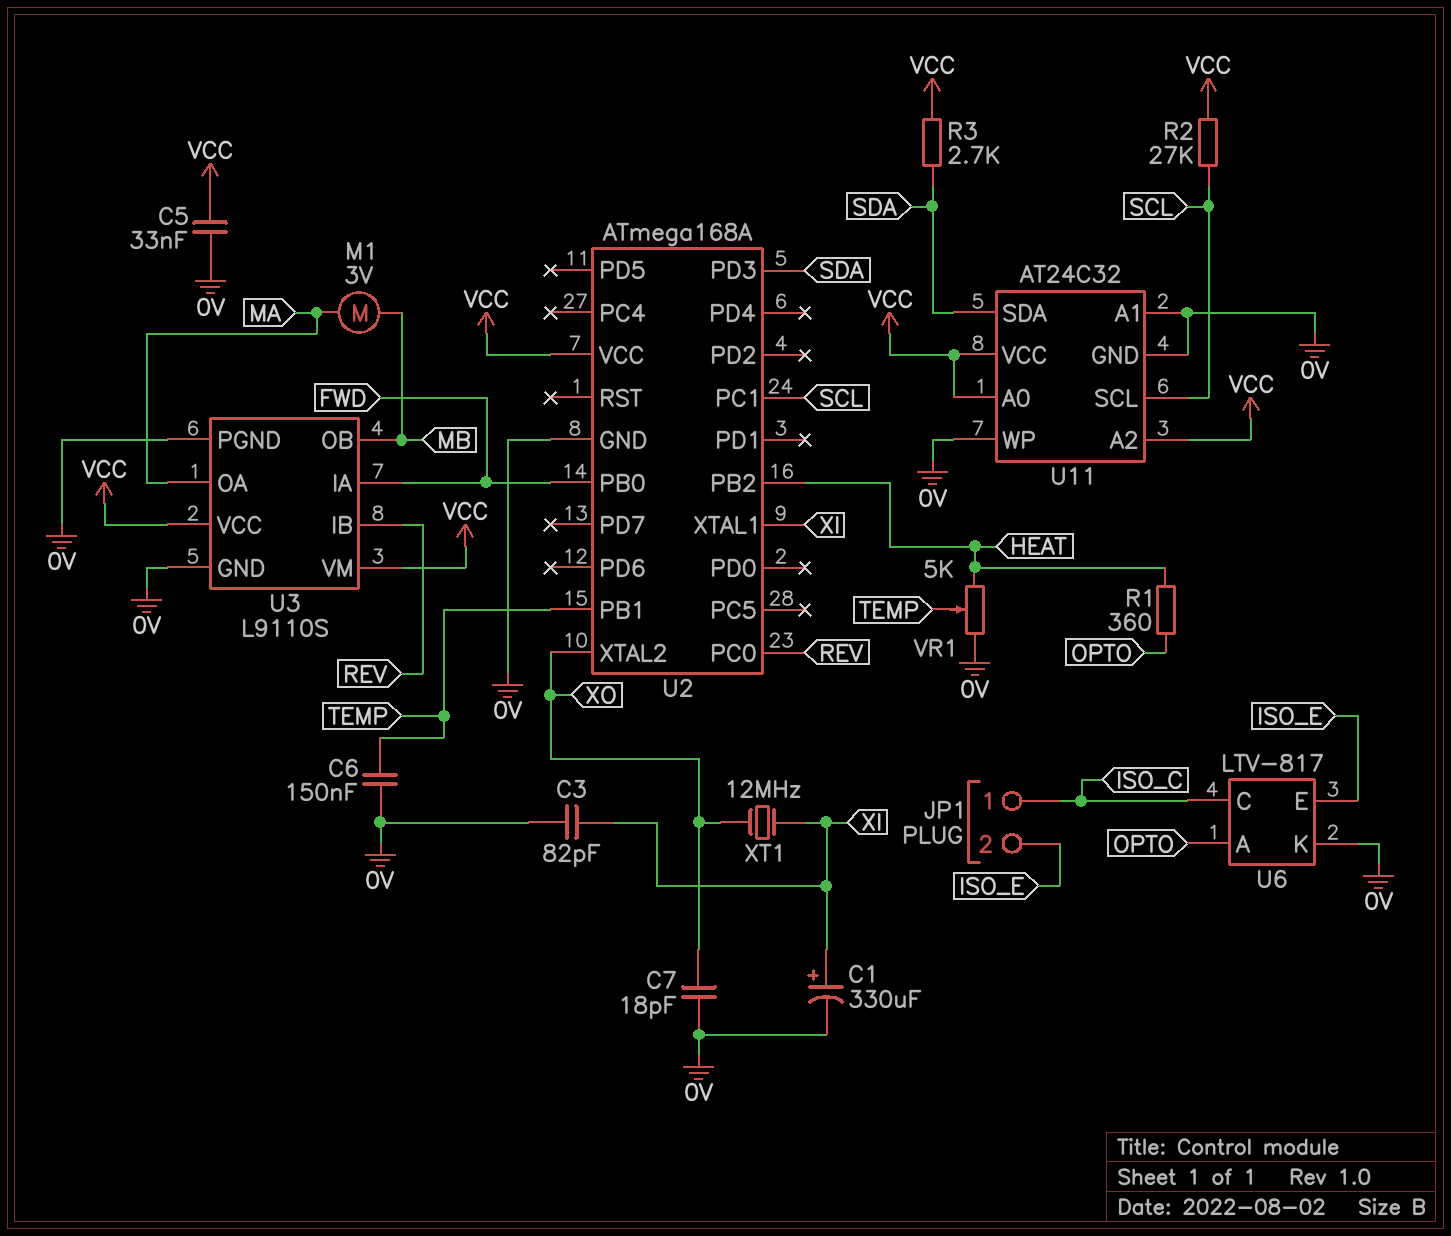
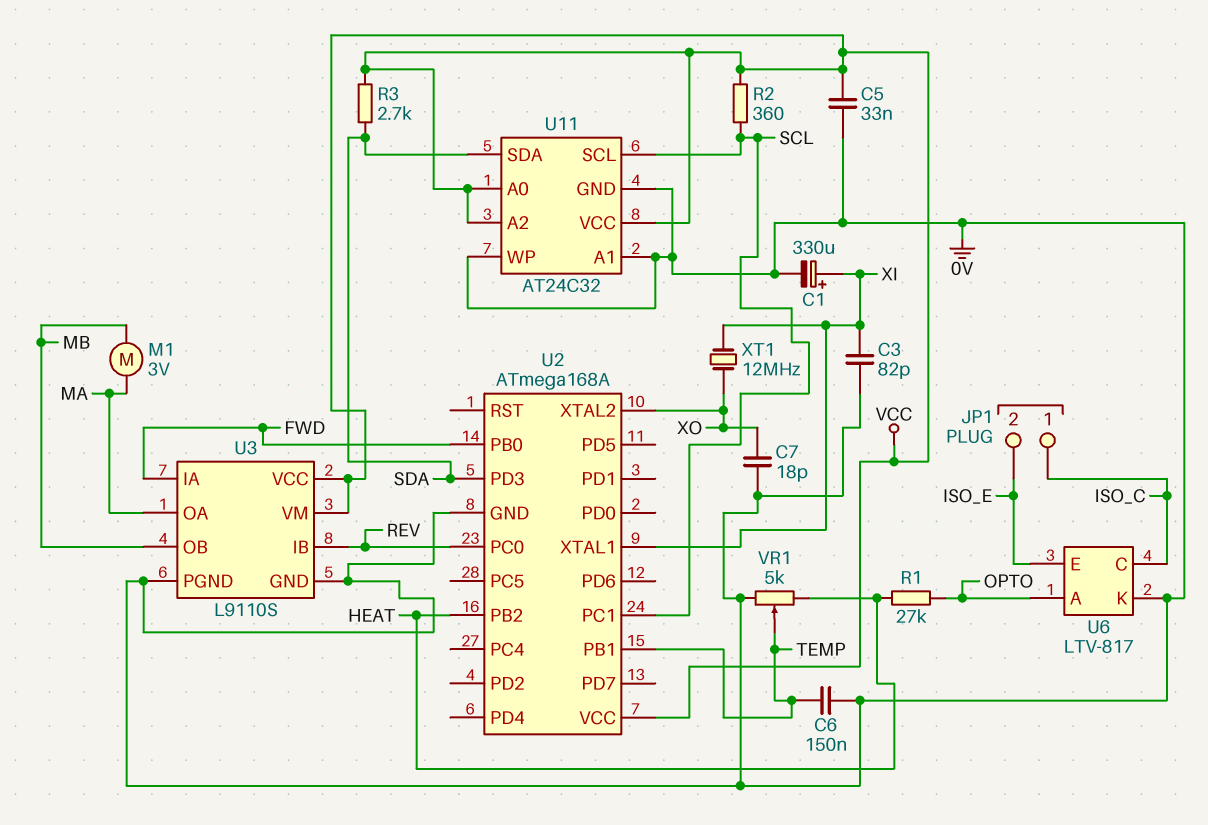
R1: 360 (HEAT, OPTO) -> 27k (HEAT, OPTO)
R2: 27k (SCL, VCC) -> 360 (SCL, VCC)

